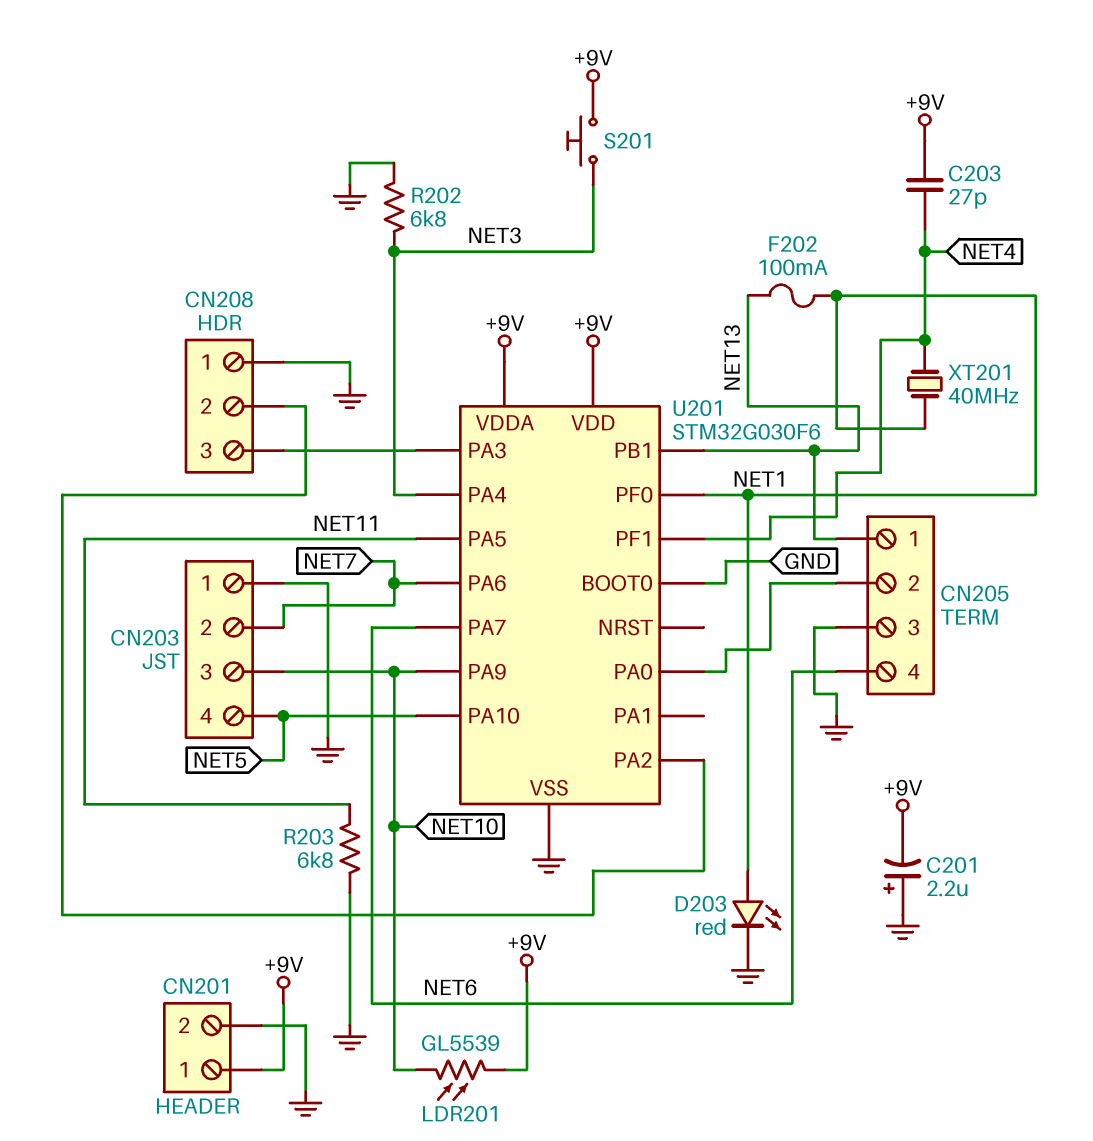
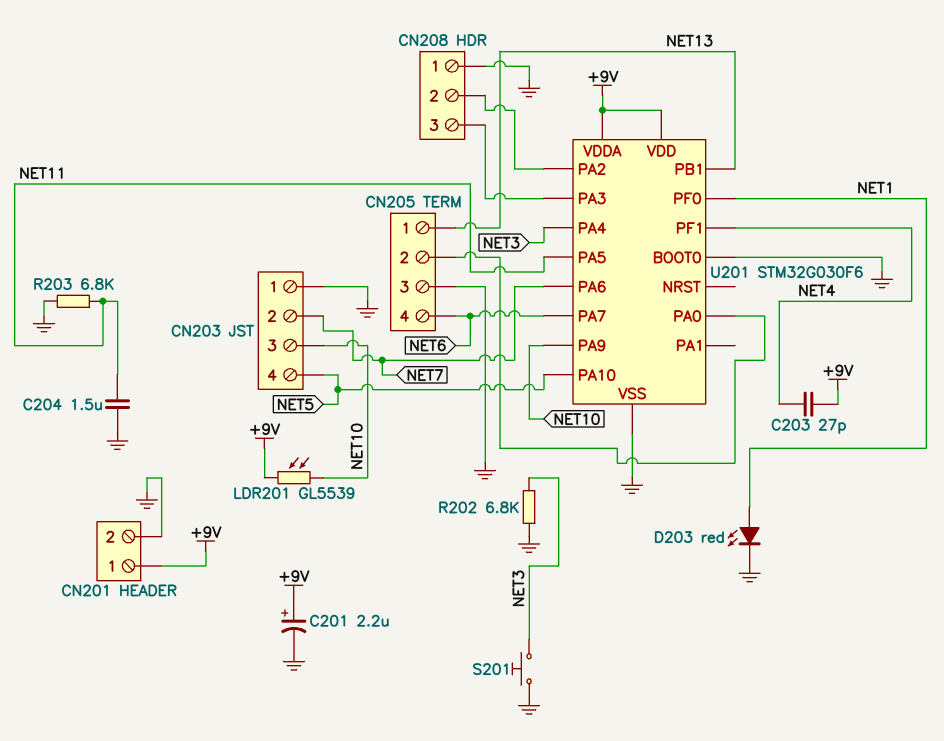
C201: 2.2uF (plus GND, minus +9V) -> 2.2uF (plus +9V, minus GND)
C204: none -> 1.5uF (GND, NET11)
F202: 100mA (NET1, NET13) -> none
S201: button (+9V, NET3) -> button (GND, NET3)
XT201: 40MHz (NET1, NET4) -> none

